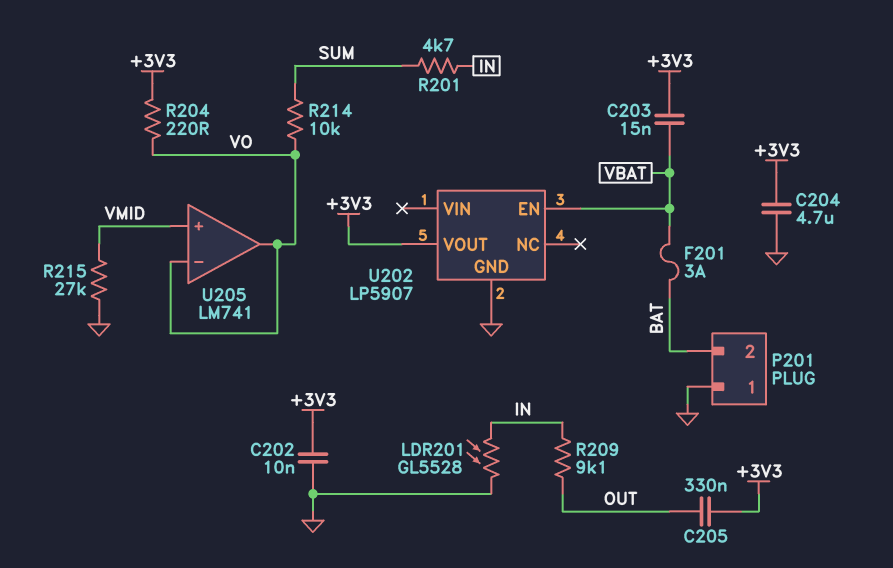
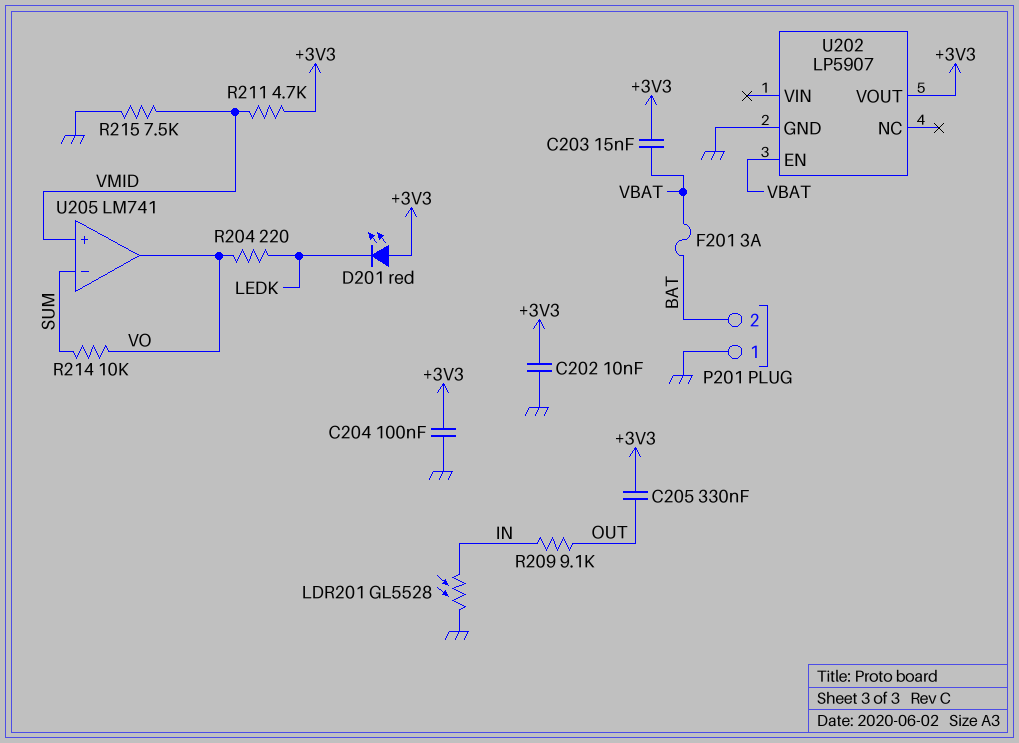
C204: 4.7uF (+3V3, GND) -> 100nF (+3V3, GND)
D201: none -> LED red (A +3V3, K LEDK)
R201: 4.7k (IN, SUM) -> none
R204: 220 (+3V3, VO) -> 220 (LEDK, VO)
R211: none -> 4.7k (+3V3, VMID)
R215: 27k (GND, VMID) -> 7.5k (GND, VMID)
U205 pin in-: VO -> SUM

